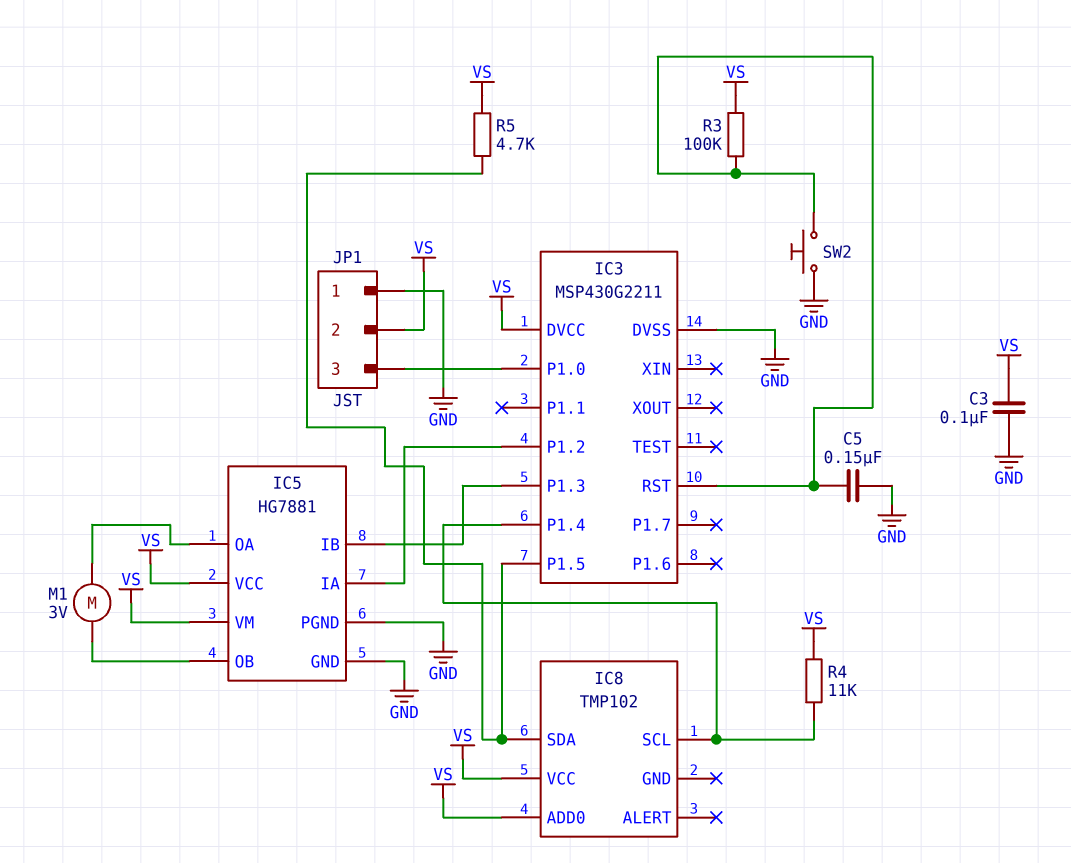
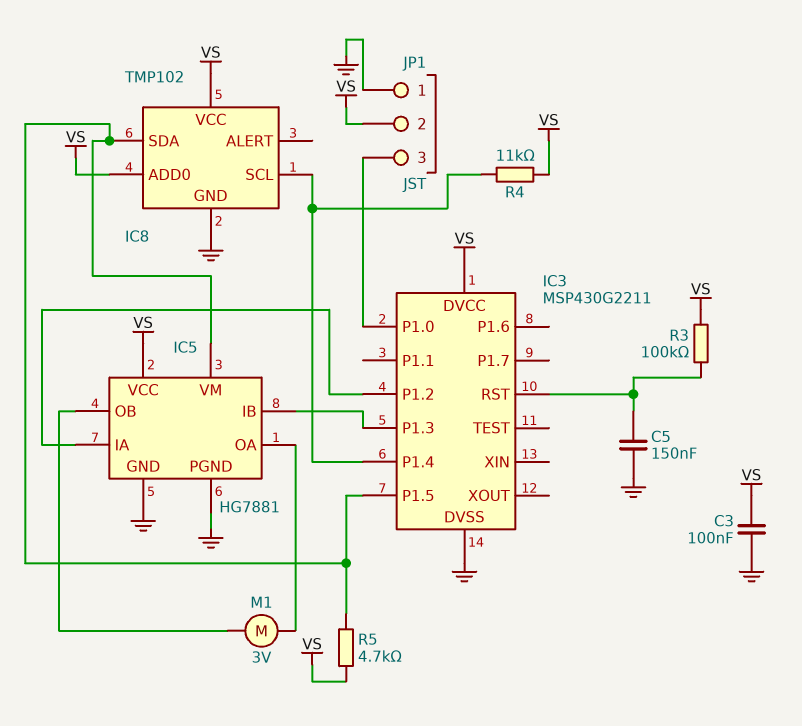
IC5 pin VM: VS -> IC3/P1.5
IC8 pin GND: none -> GND
SW2: button (GND, IC3/RST) -> none

